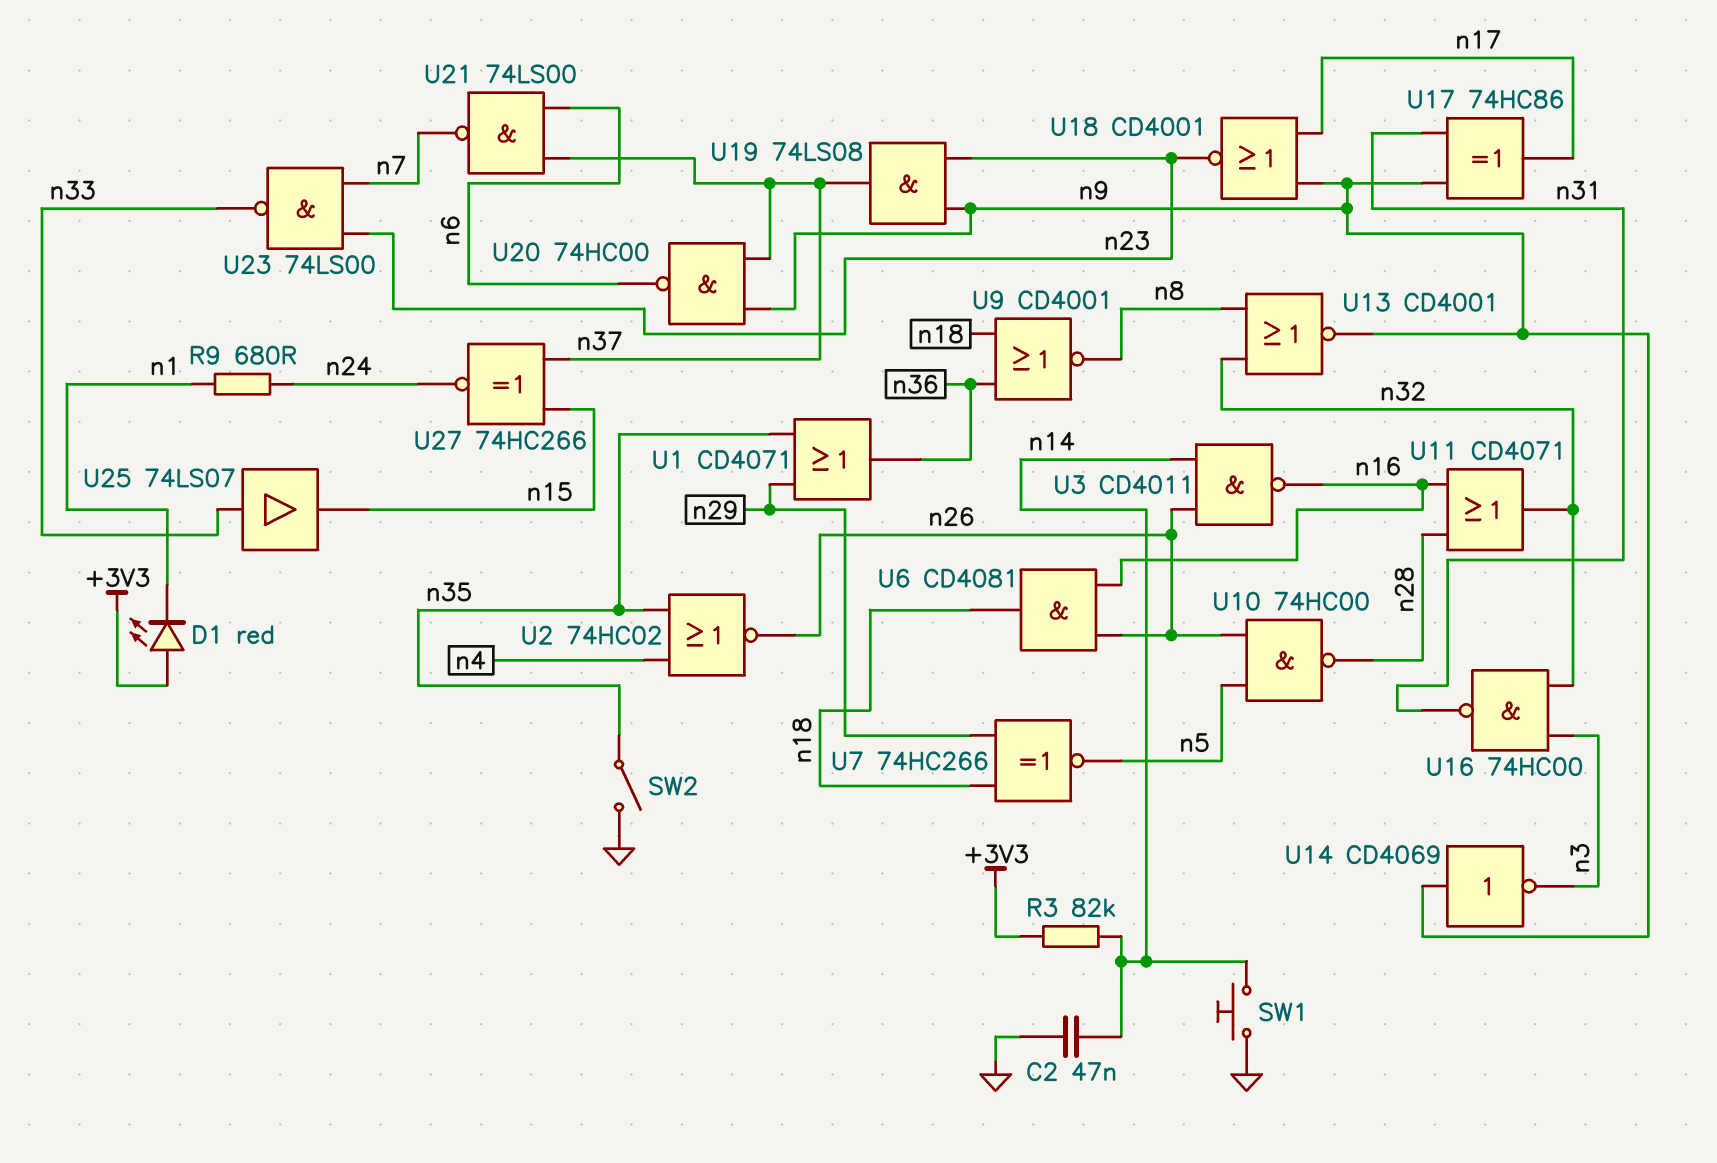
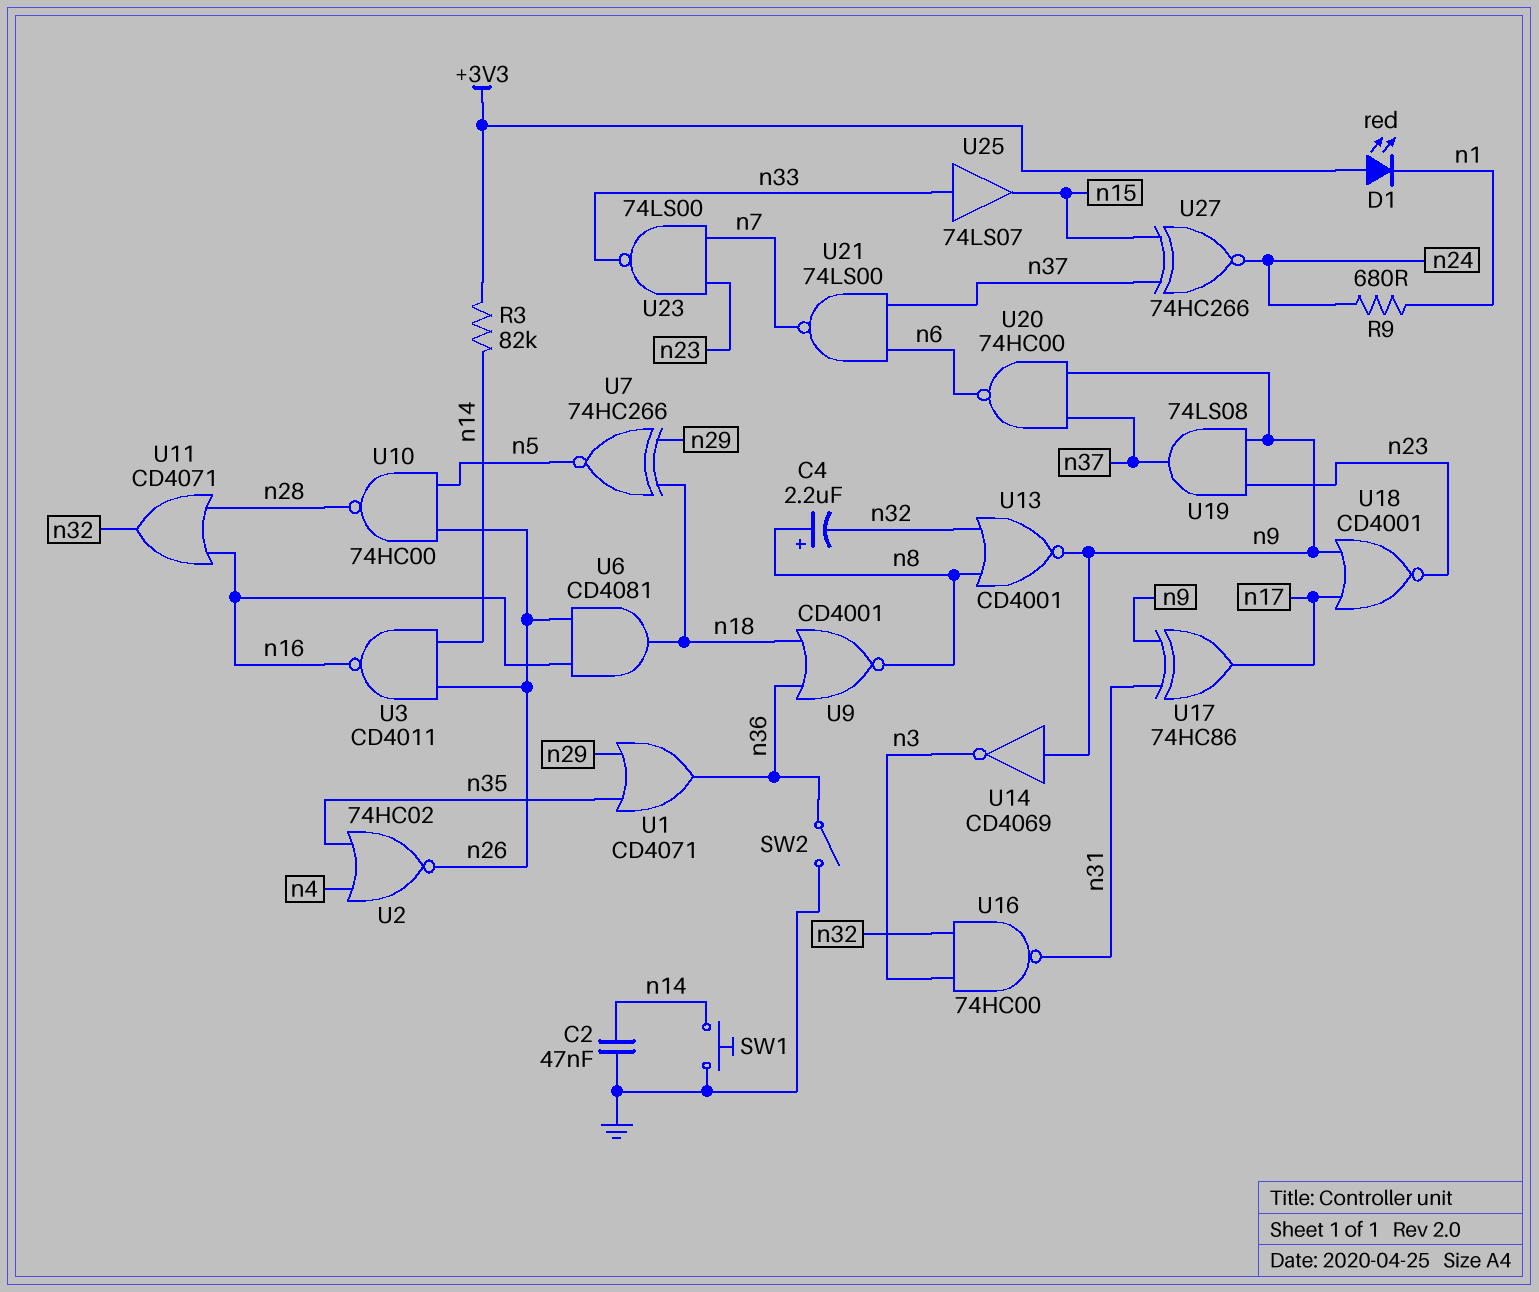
C4: none -> 2.2uF (plus n8, minus n32)
SW2: switch (GND, n35) -> switch (GND, n36)

